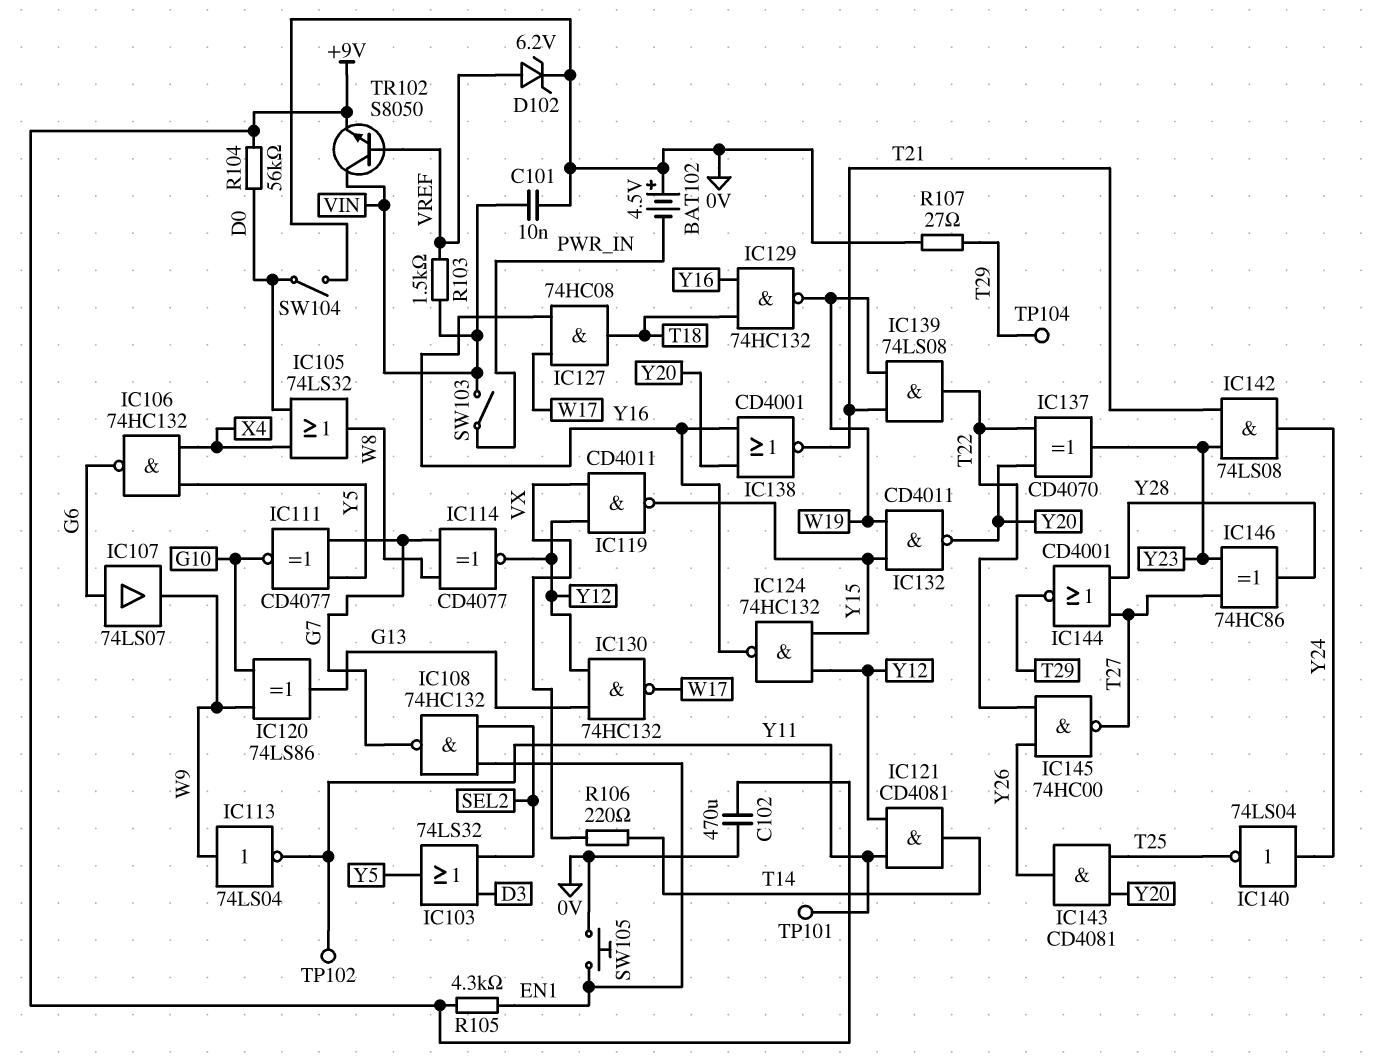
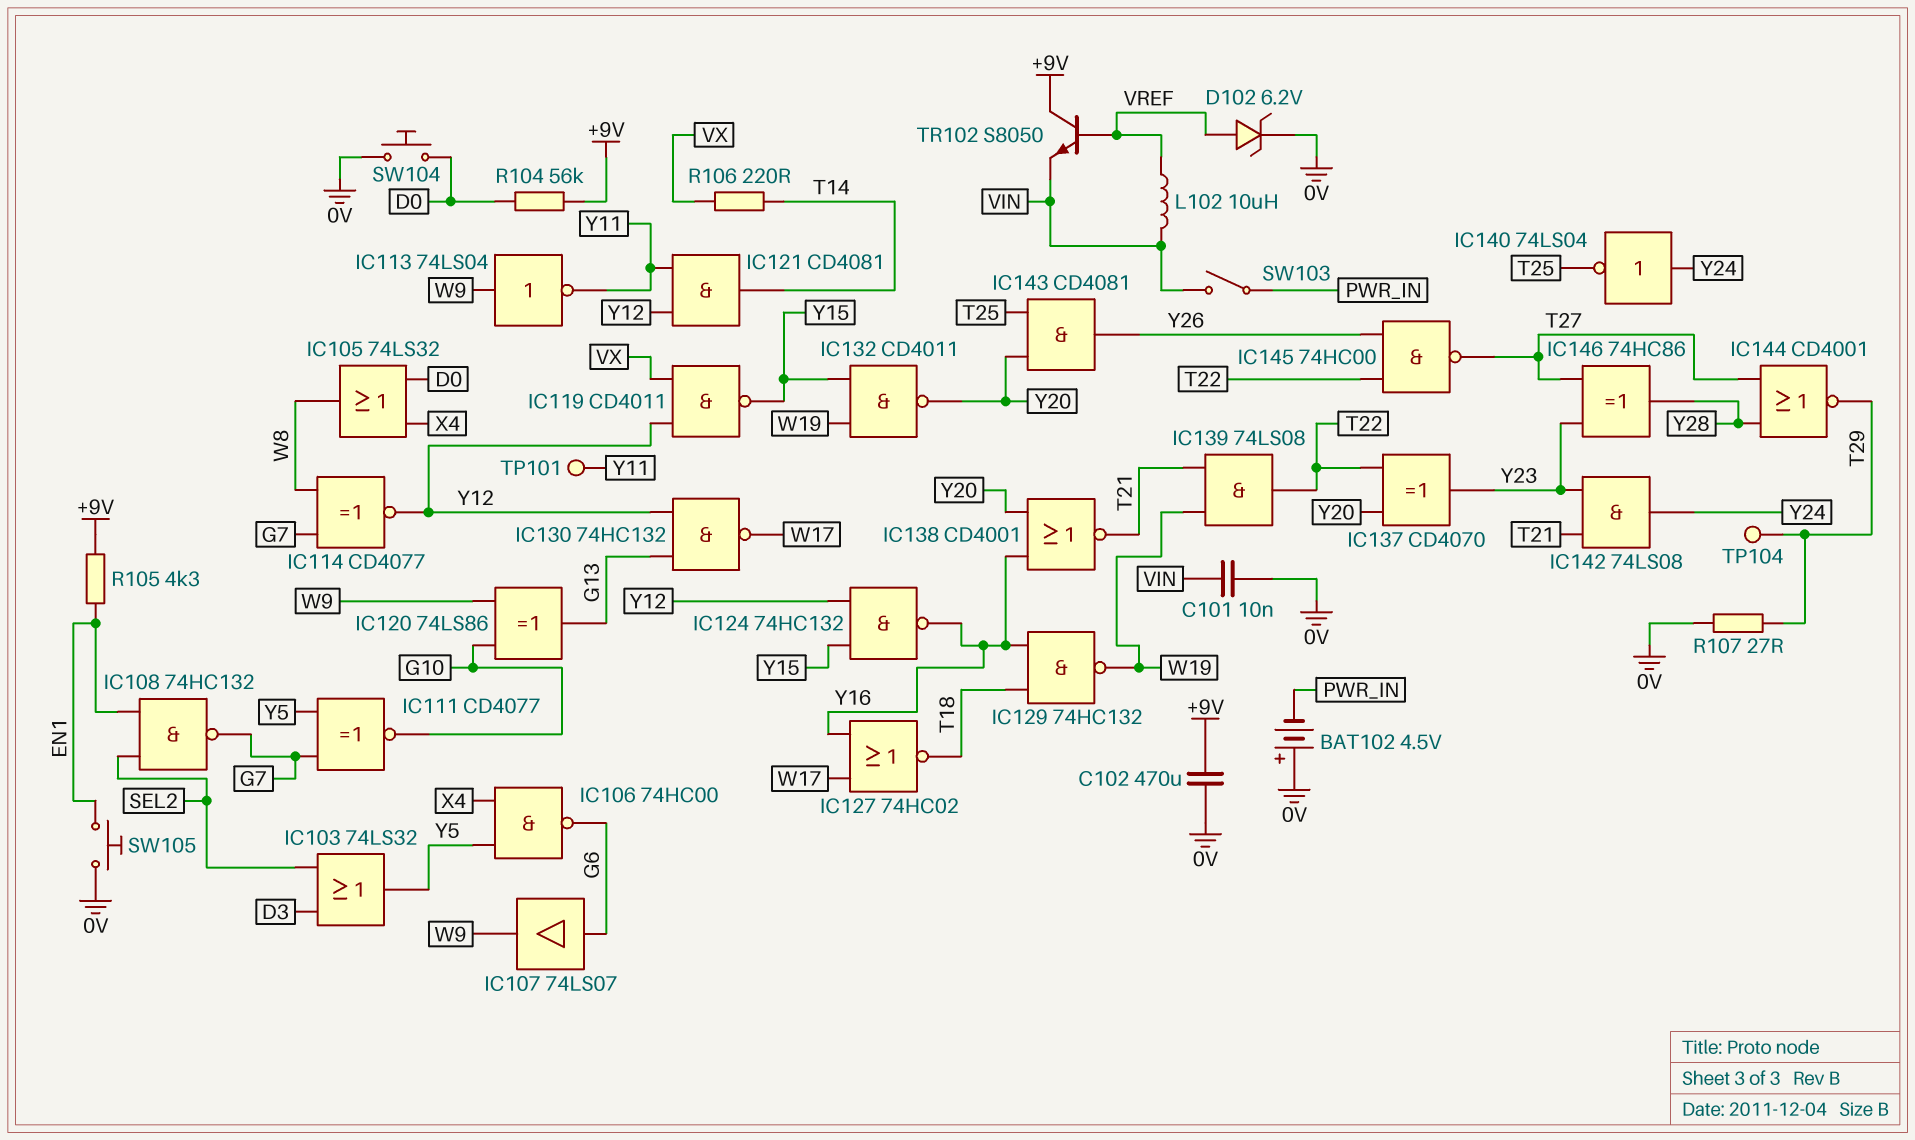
IC106: NAND 74HC132 (in X4, in Y5, out G6) -> NAND 74HC00 (in X4, in Y5, out G6)
IC127: AND 74HC08 (in W17, in Y16, out T18) -> NOR 74HC02 (in W17, in Y16, out T18)
L102: none -> 10uH (VIN, VREF)
R103: 1.5k (VIN, VREF) -> none
SW104: switch (0V, D0) -> button (0V, D0)
TP102: test point (Y11) -> none
TR102: NPN S8050 (B VREF, C VIN, E +9V) -> NPN S8050 (B VREF, C +9V, E VIN)

